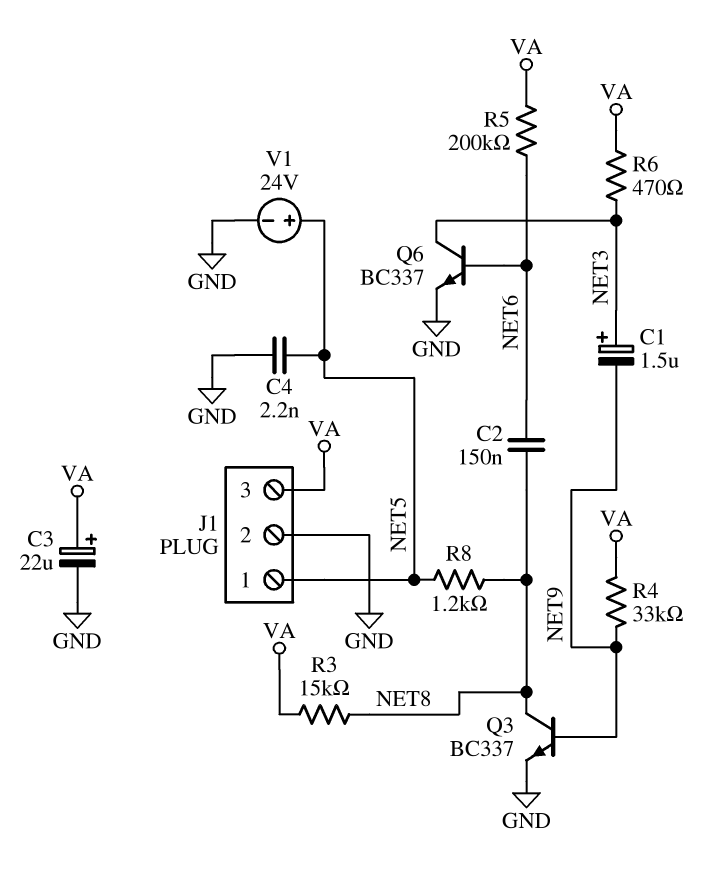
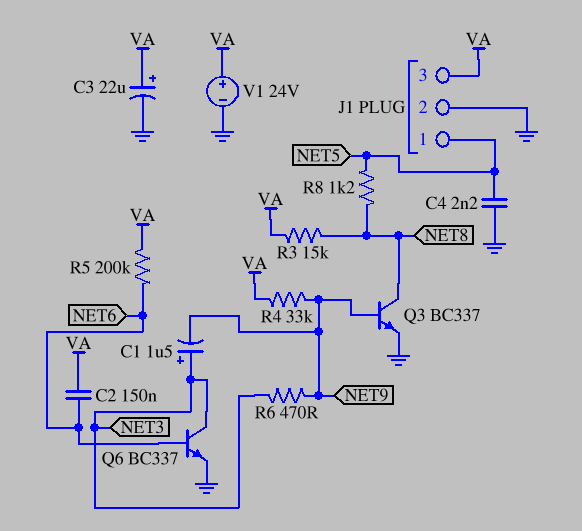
C2: 150nF (NET6, NET8) -> 150nF (NET6, VA)
R6: 470 (NET3, VA) -> 470 (NET3, NET9)
V1: 24V (plus NET5, minus GND) -> 24V (plus VA, minus GND)

